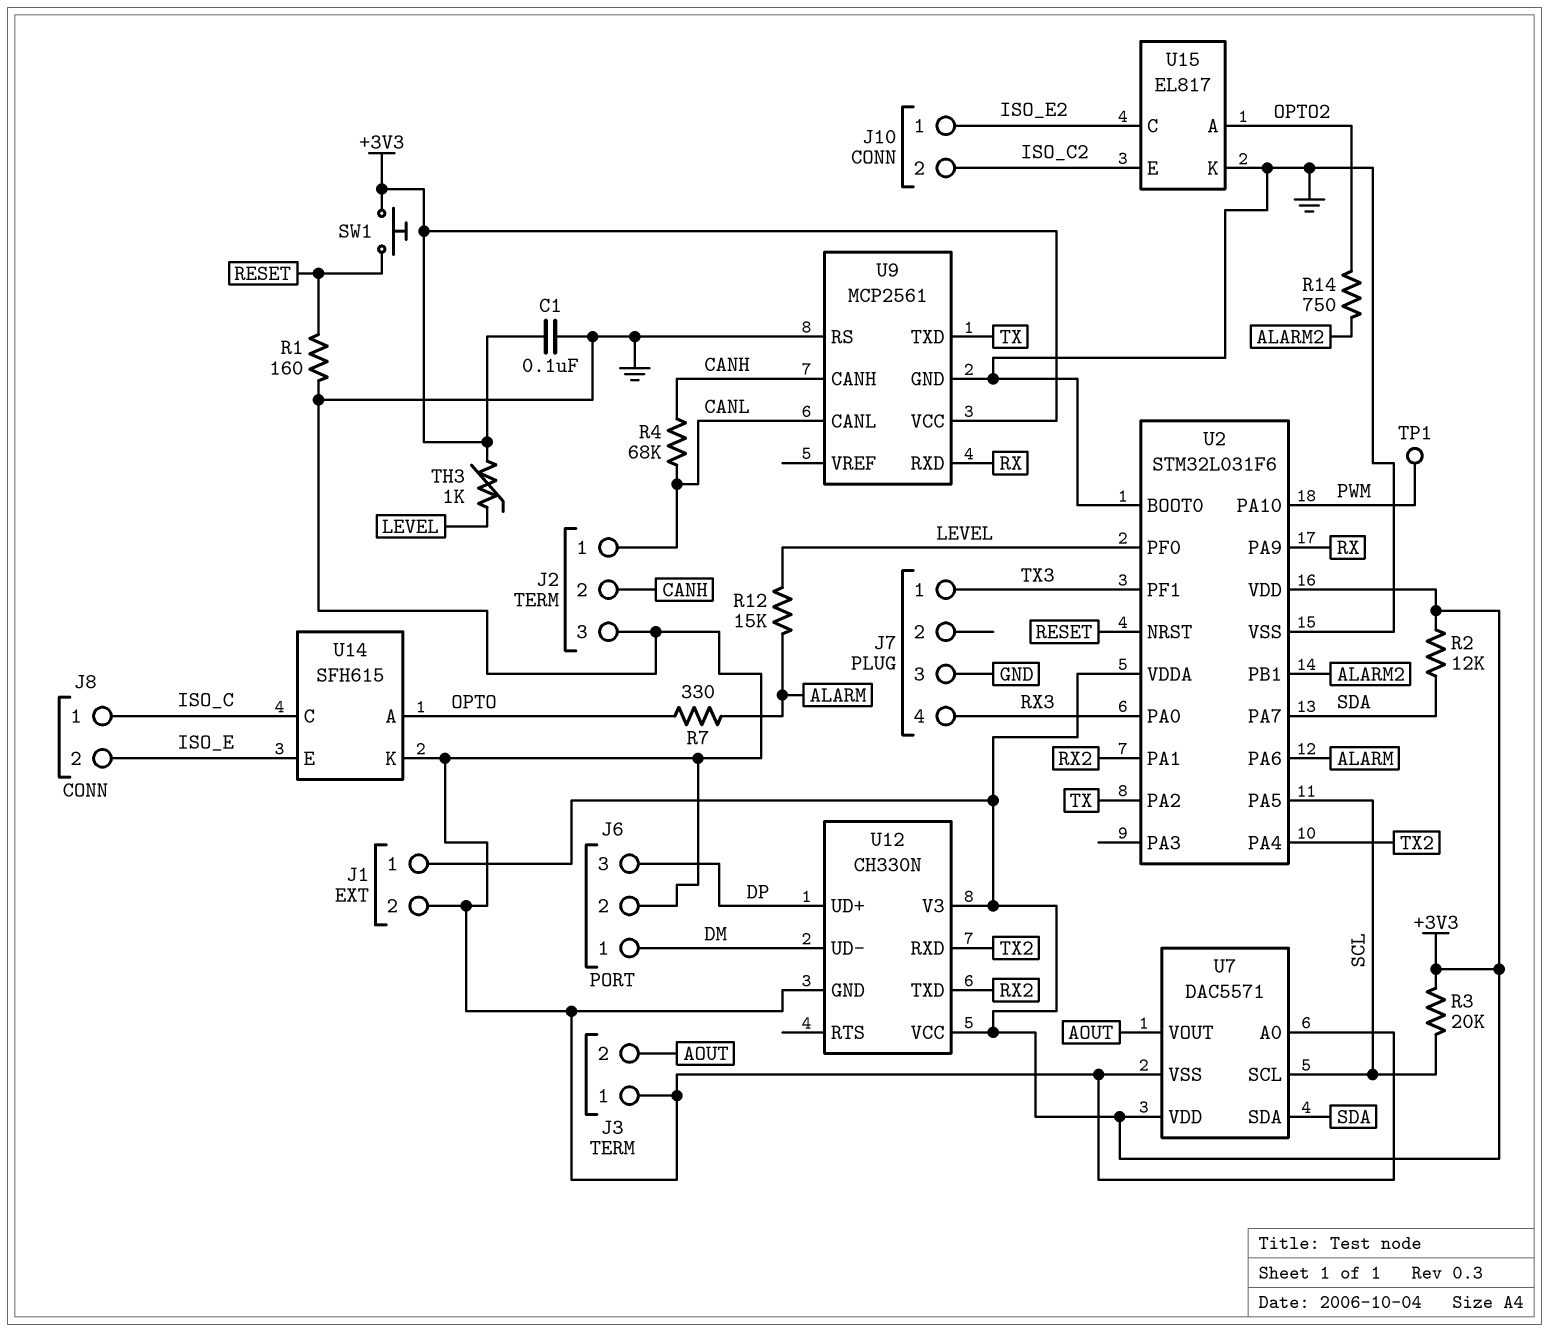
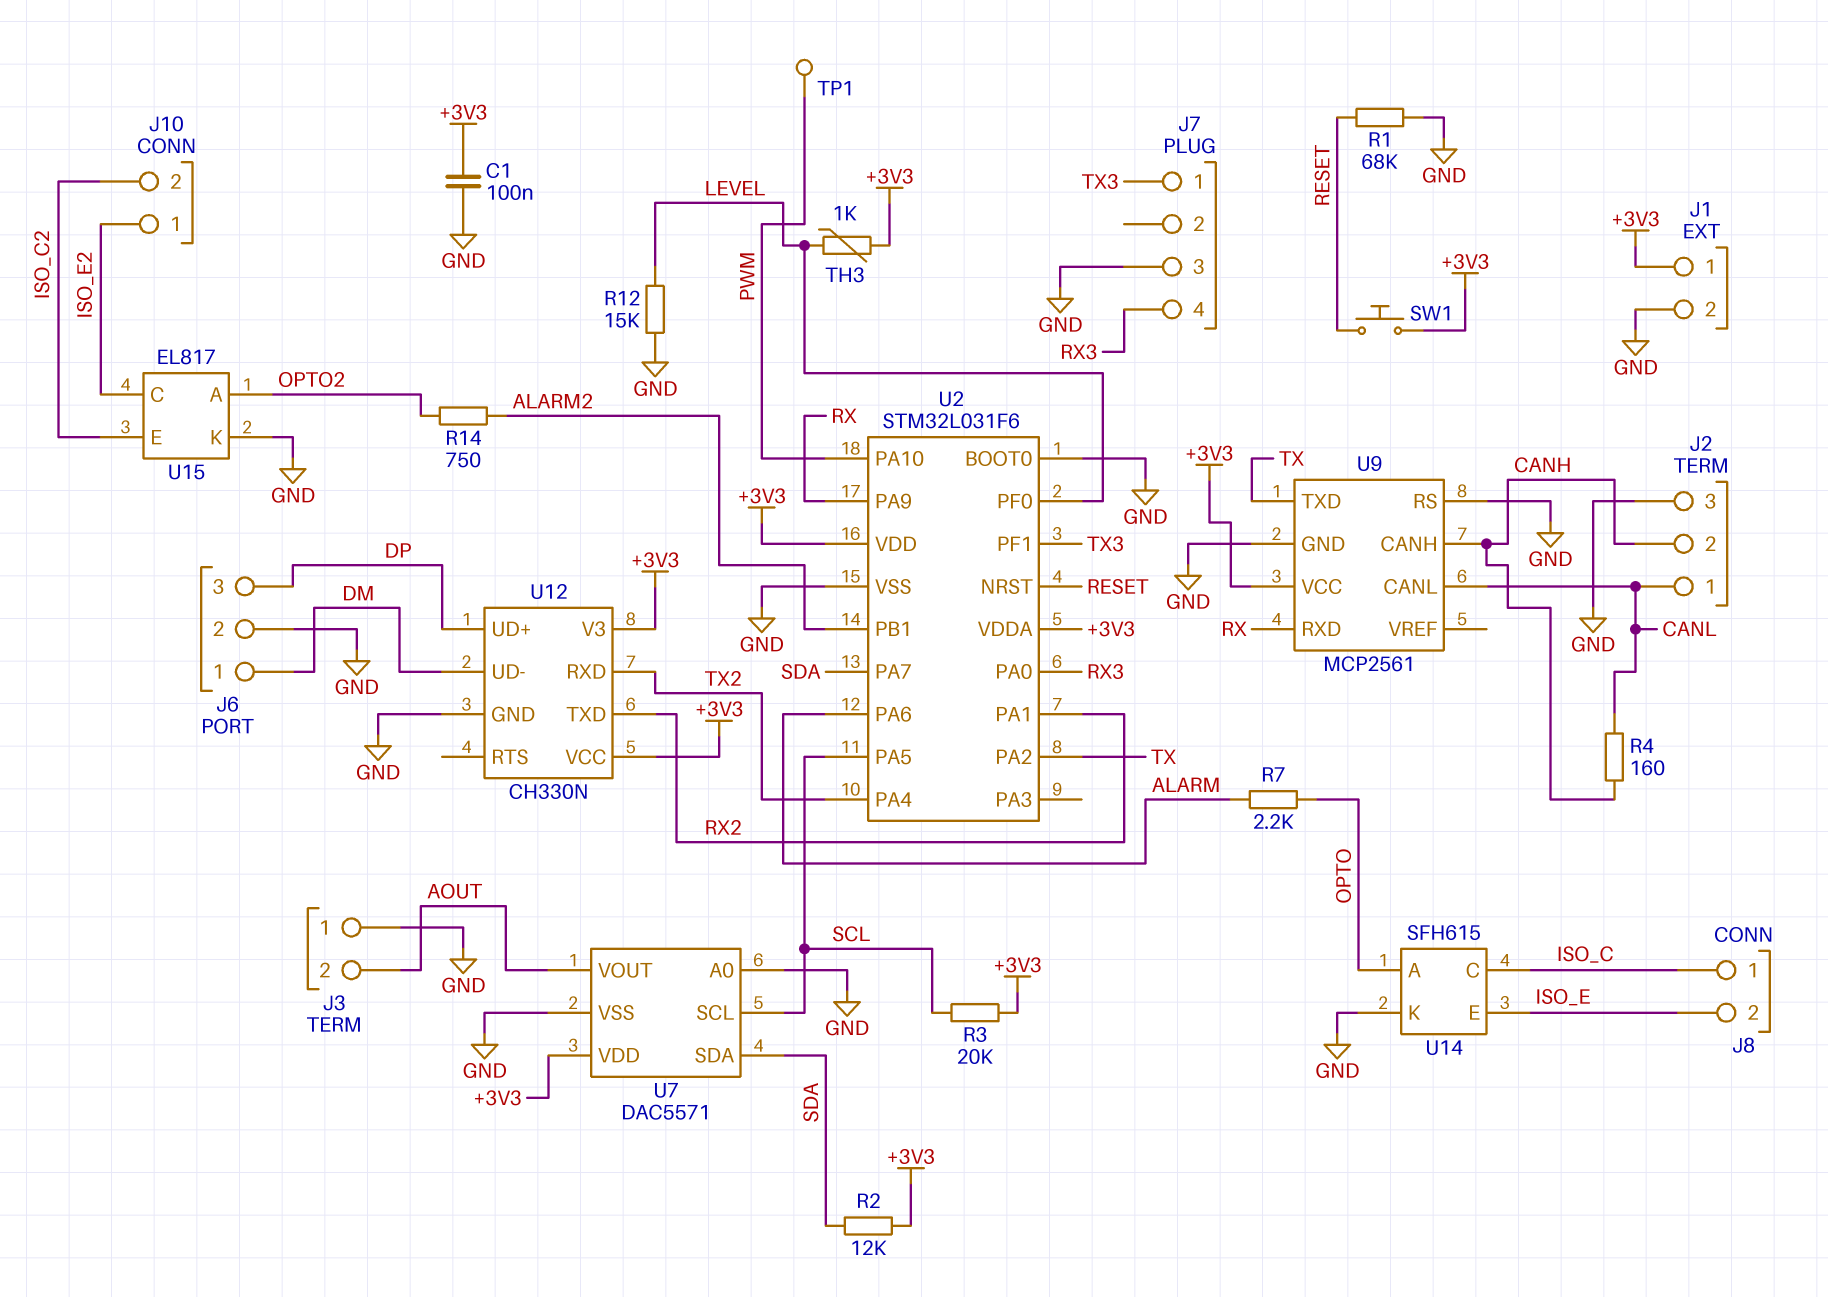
R1: 160 (GND, RESET) -> 68k (GND, RESET)
R4: 68k (CANH, CANL) -> 160 (CANH, CANL)
R7: 330 (ALARM, OPTO) -> 2.2k (ALARM, OPTO)
R12: 15k (ALARM, LEVEL) -> 15k (GND, LEVEL)

